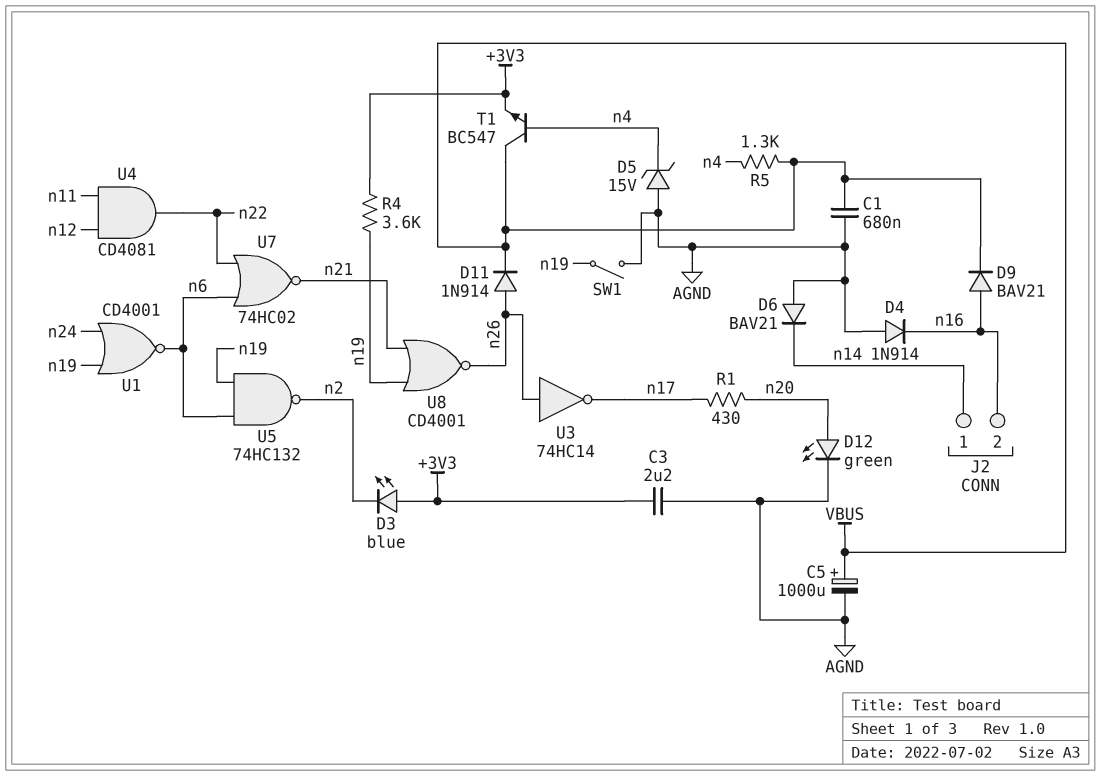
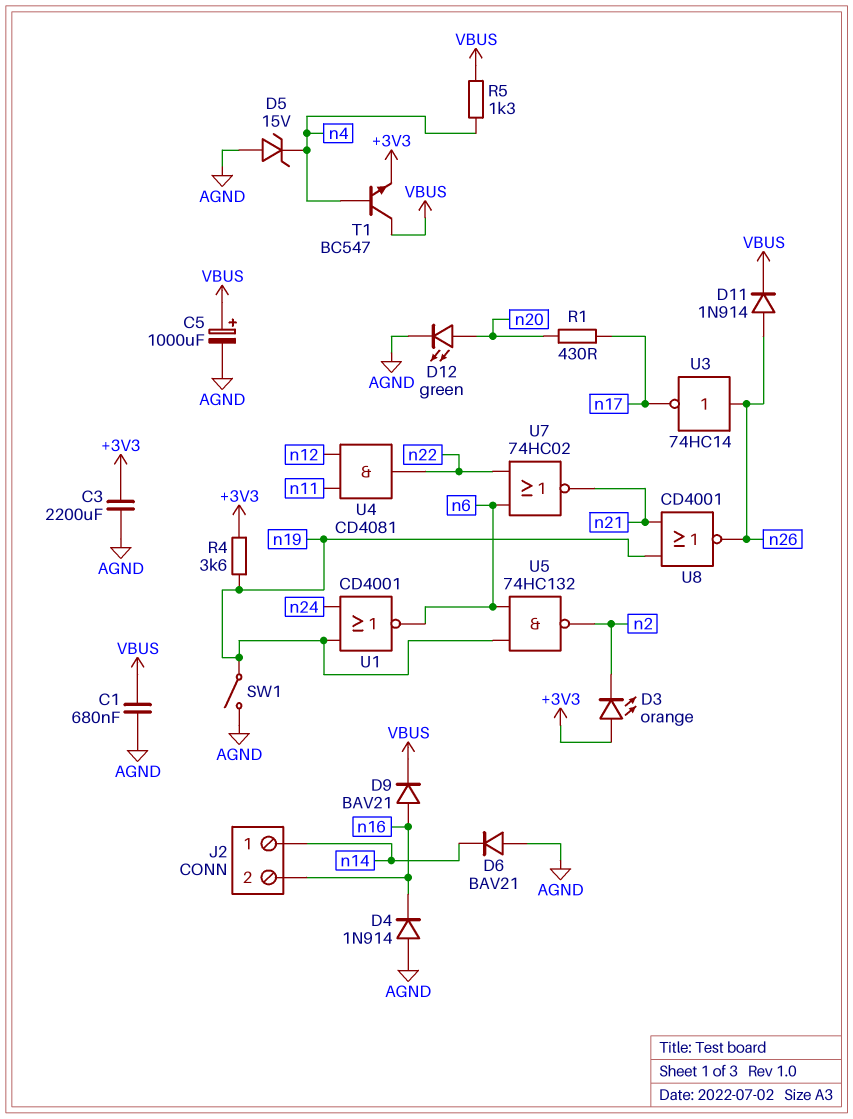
C3: 2.2uF (+3V3, AGND) -> 2200uF (+3V3, AGND)
D3: LED blue (A +3V3, K n2) -> LED orange (A +3V3, K n2)

